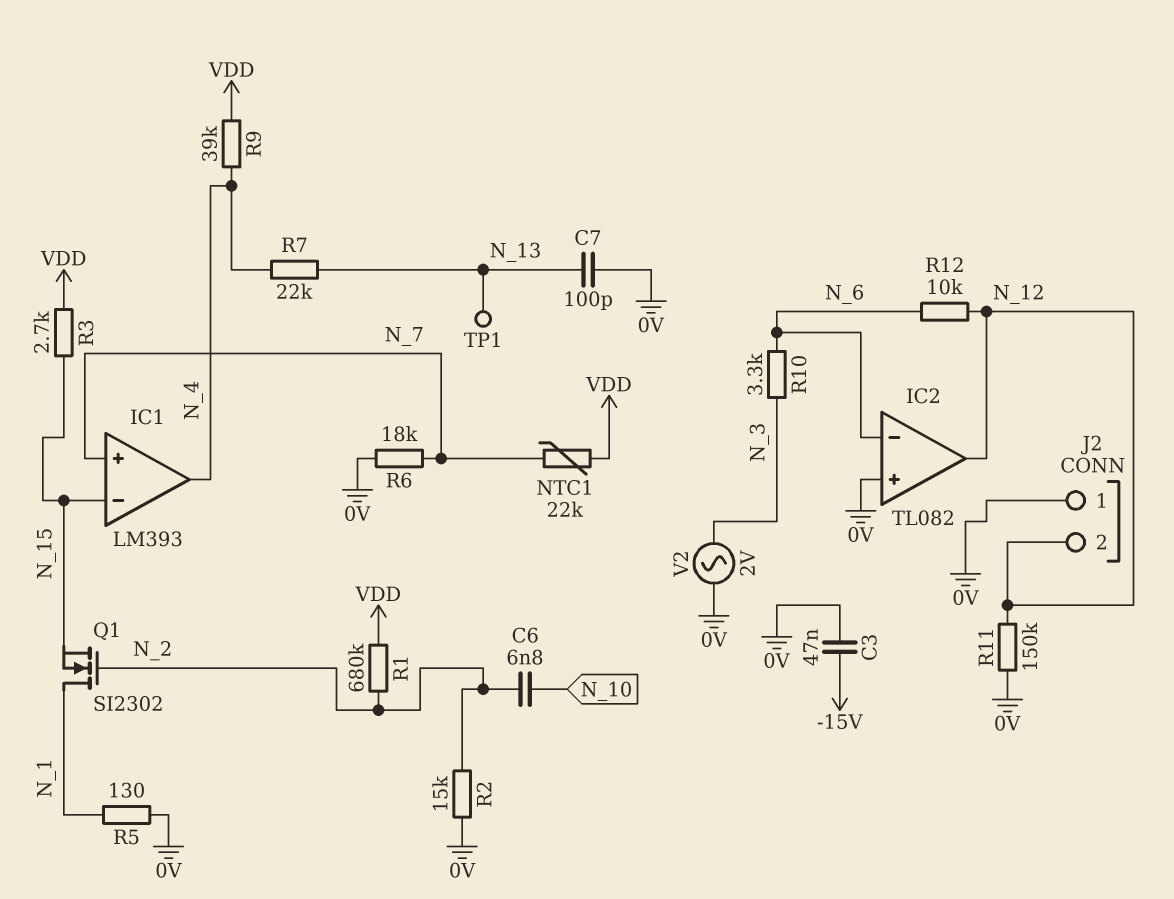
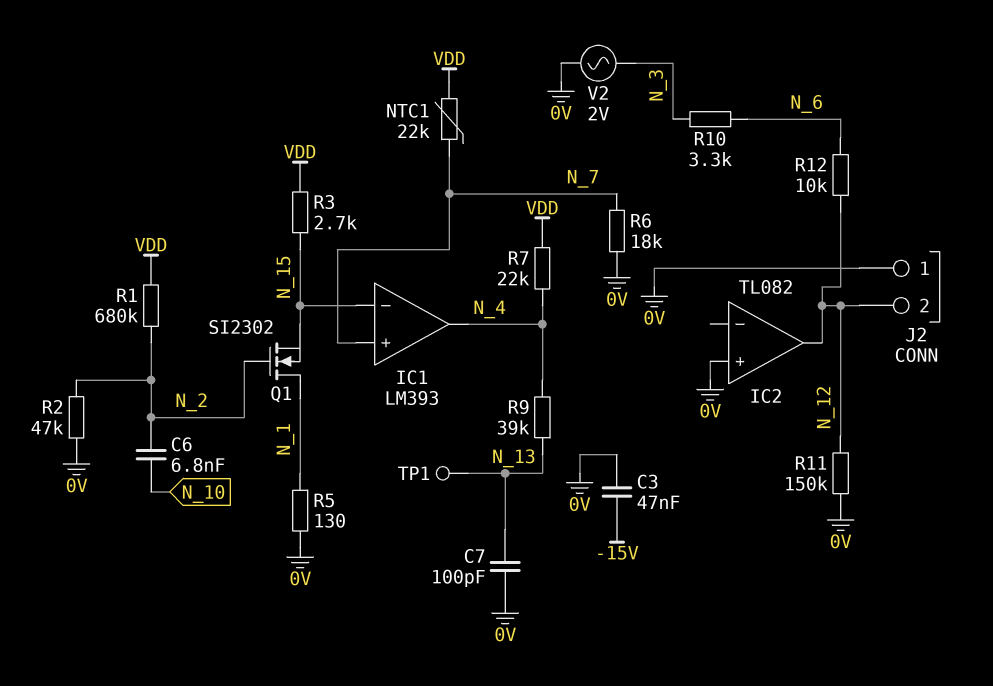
IC2 pin in-: N_6 -> none
R2: 15k (0V, N_2) -> 47k (0V, N_2)
R7: 22k (N_4, N_13) -> 22k (N_4, VDD)
R9: 39k (N_4, VDD) -> 39k (N_4, N_13)

